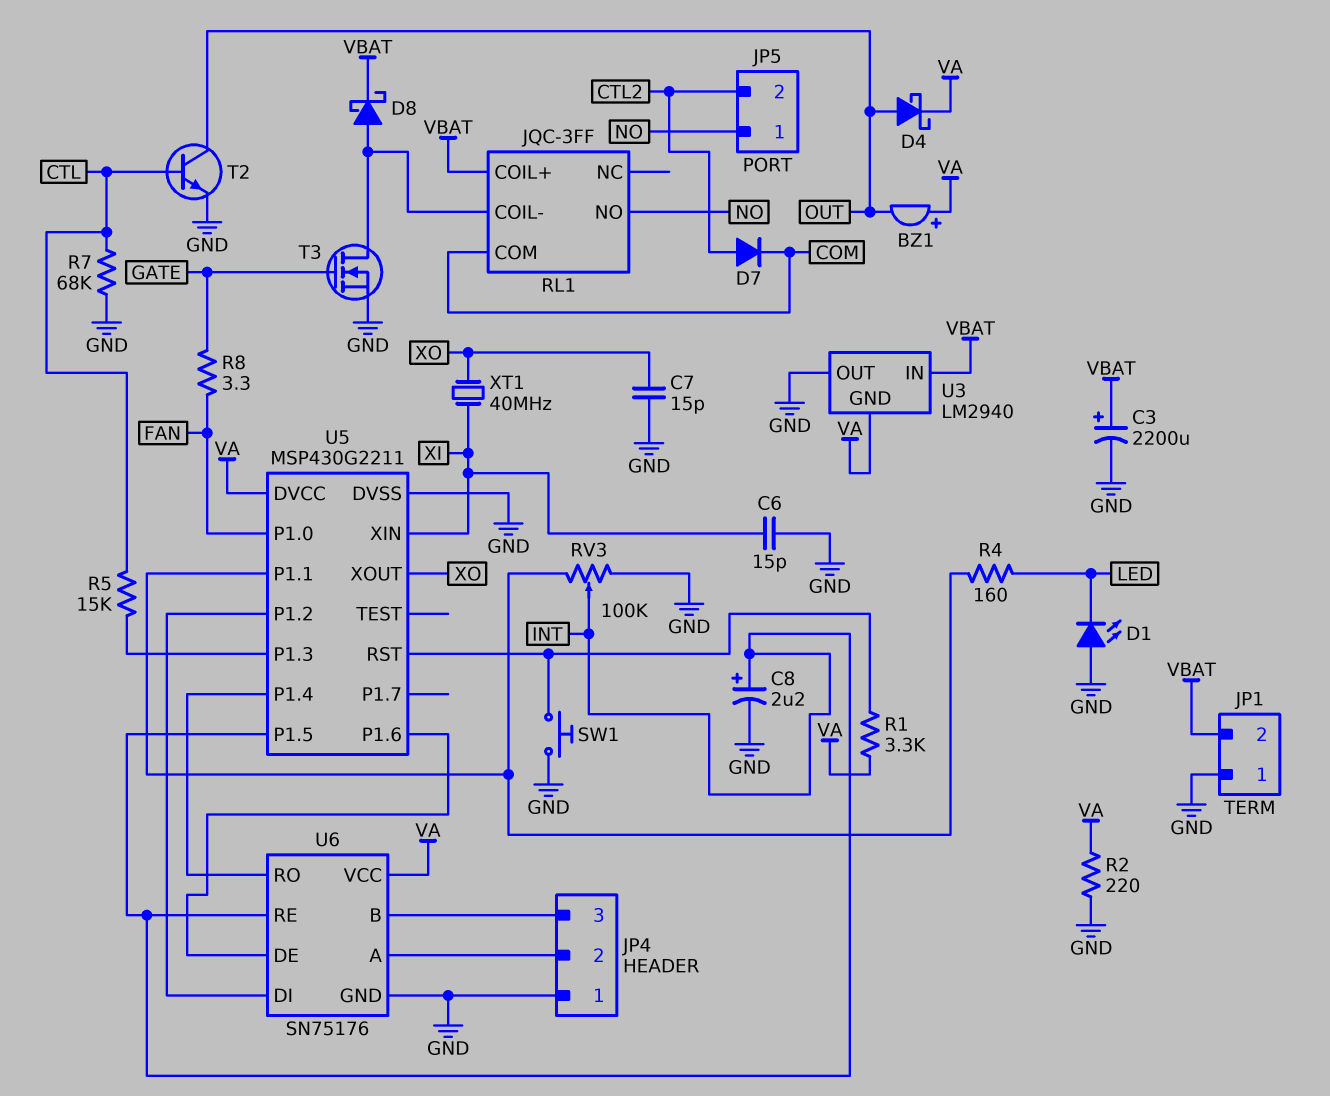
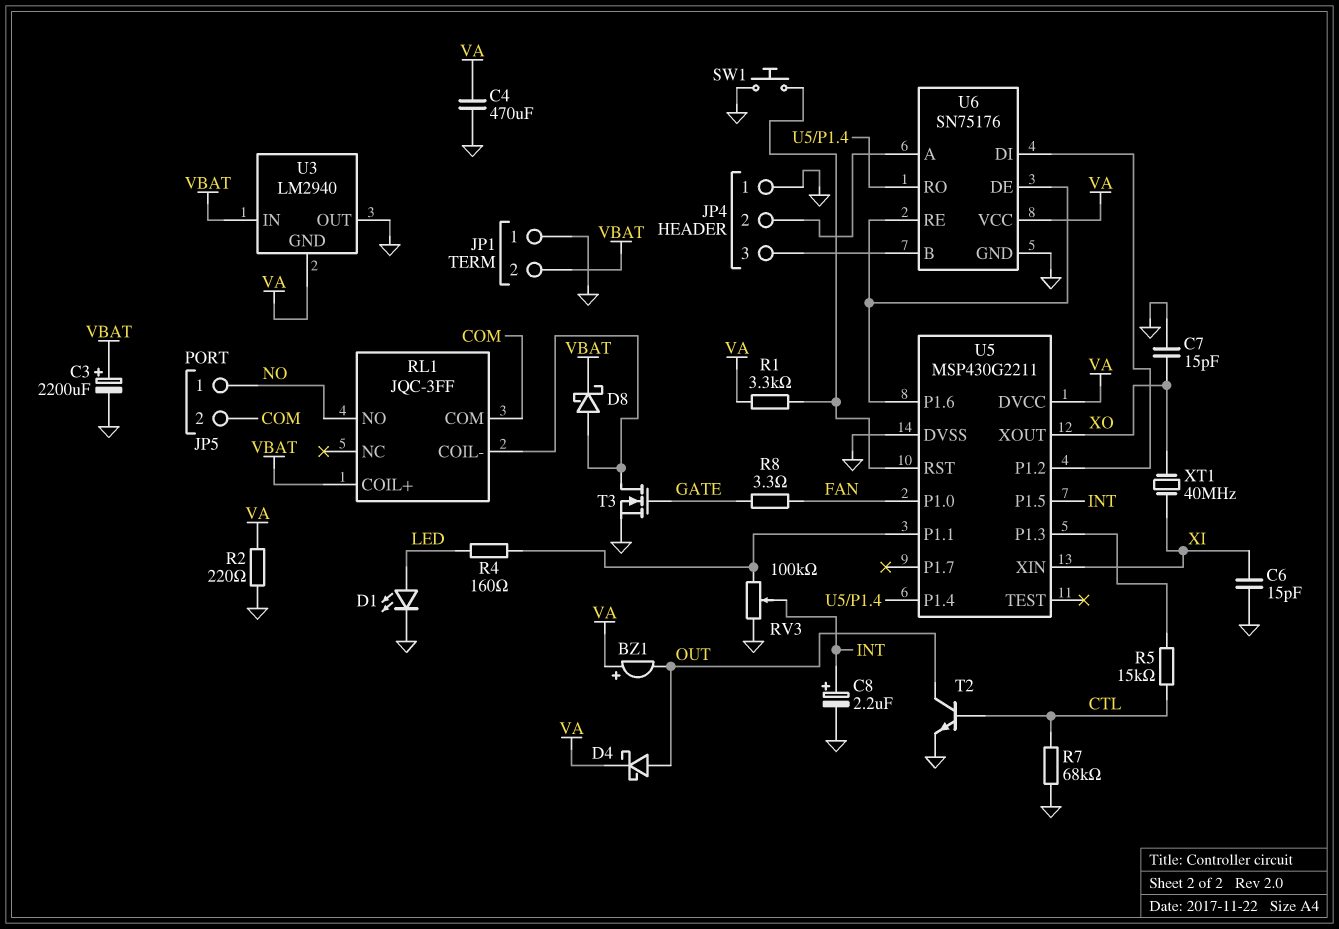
C4: none -> 470uF (GND, VA)
D1: LED (A GND, K LED) -> LED (A LED, K GND)
D7: diode (A CTL2, K COM) -> none
JP5 pin 2: CTL2 -> COM
U6 pin RE: INT -> U5/P1.6

